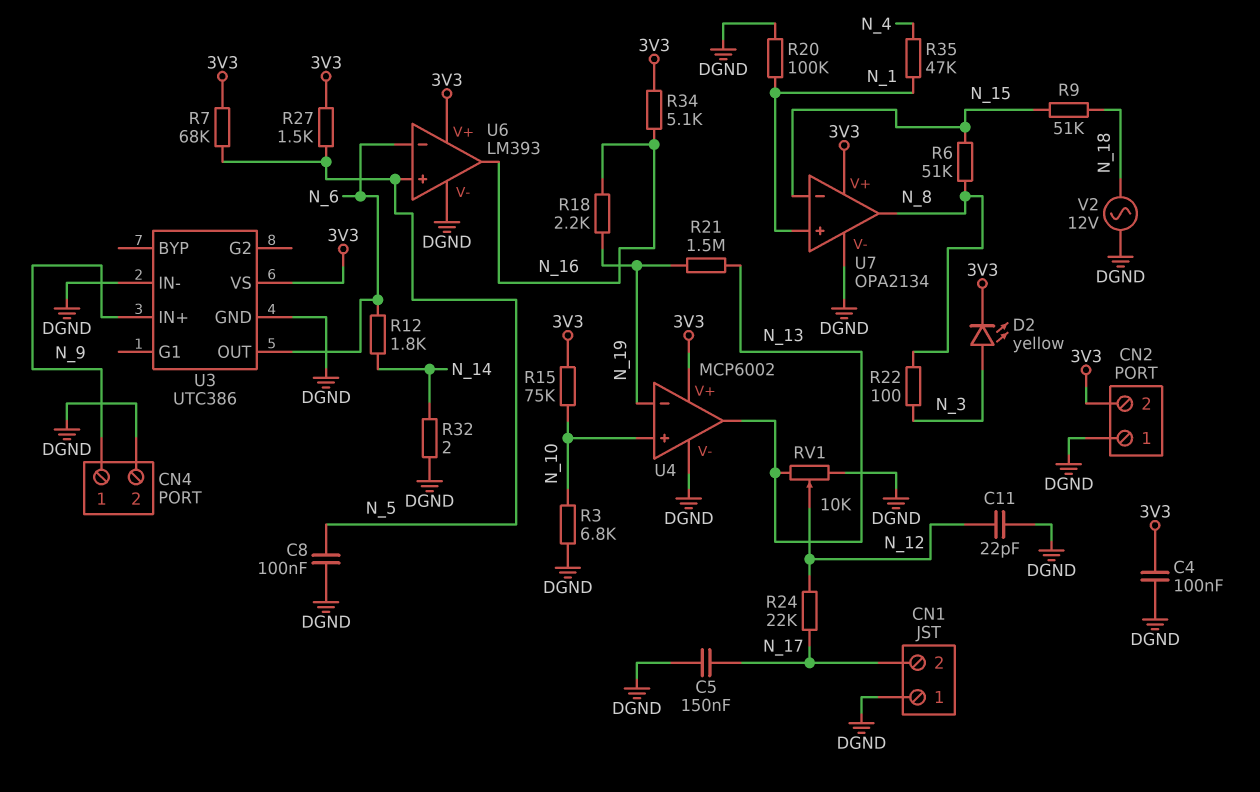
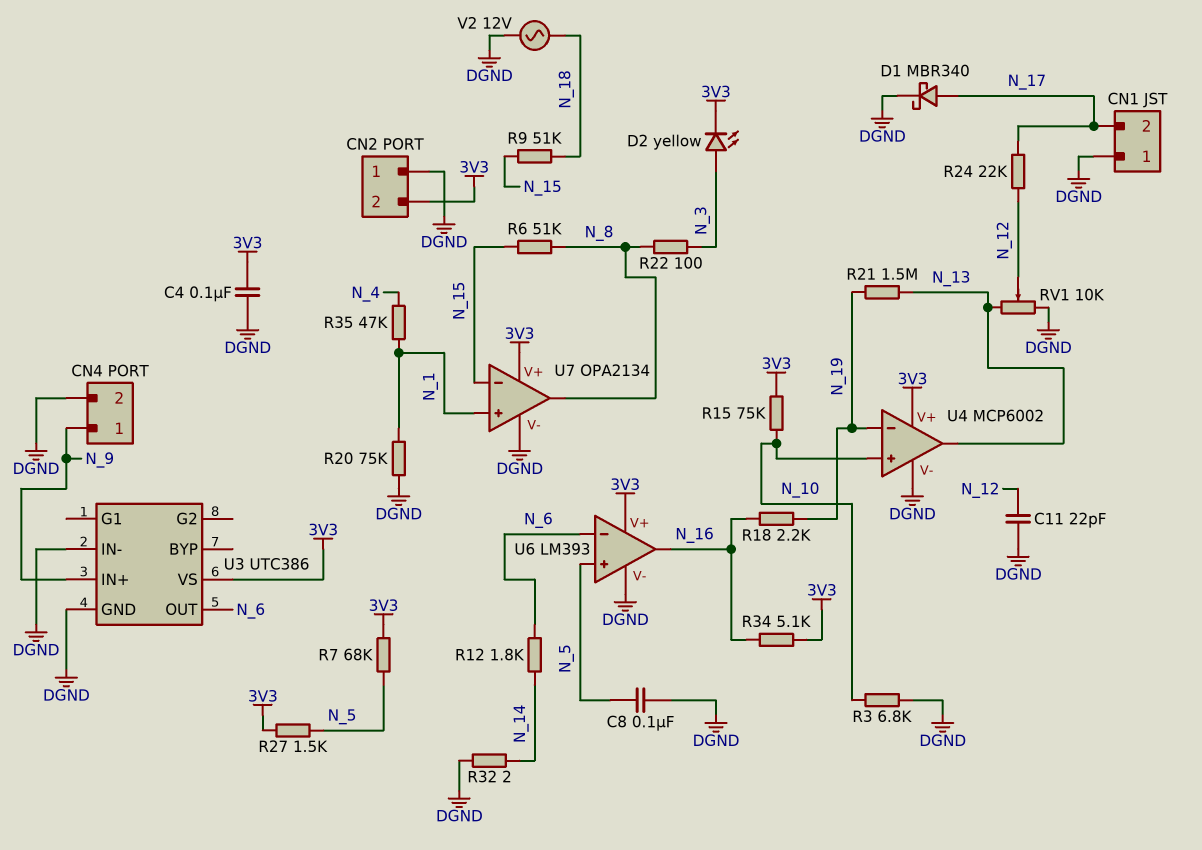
C5: 150nF (DGND, N_17) -> none
D1: none -> schottky MBR340 (A N_17, K DGND)
R20: 100k (DGND, N_1) -> 75k (DGND, N_1)

